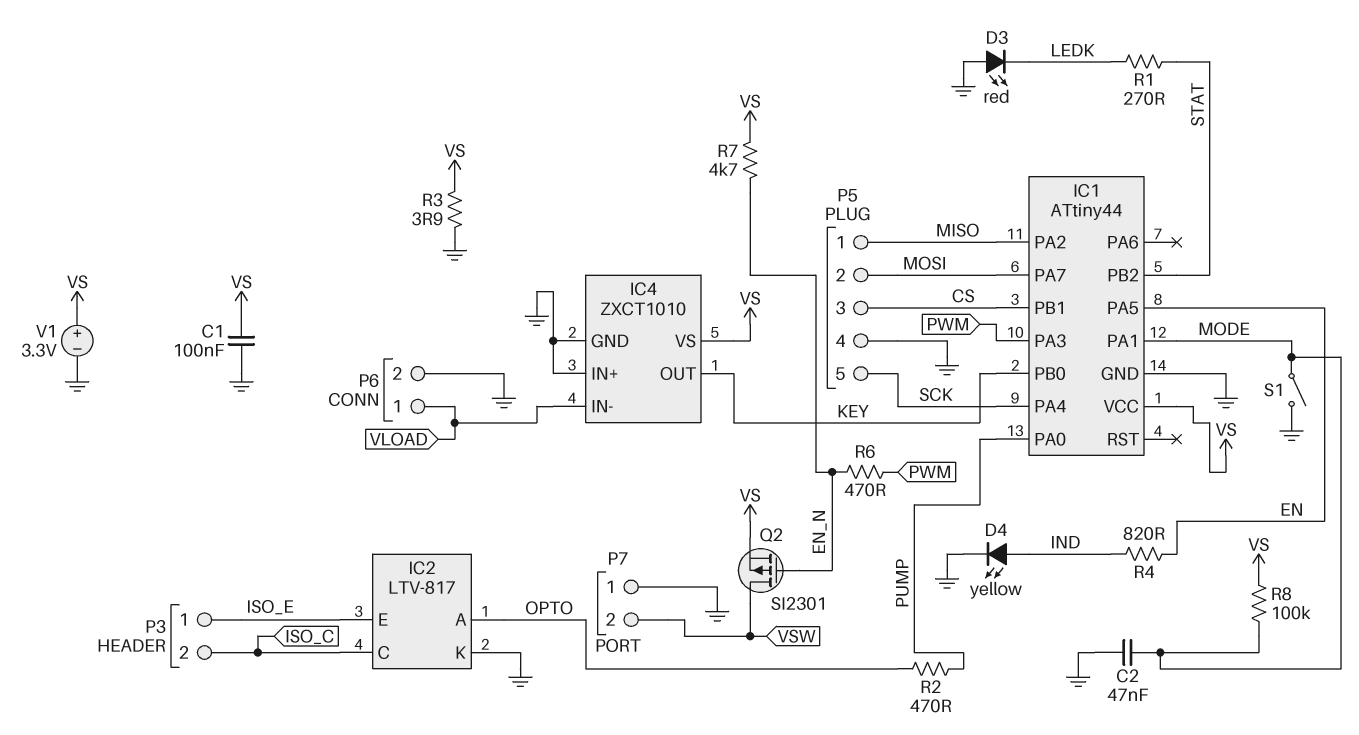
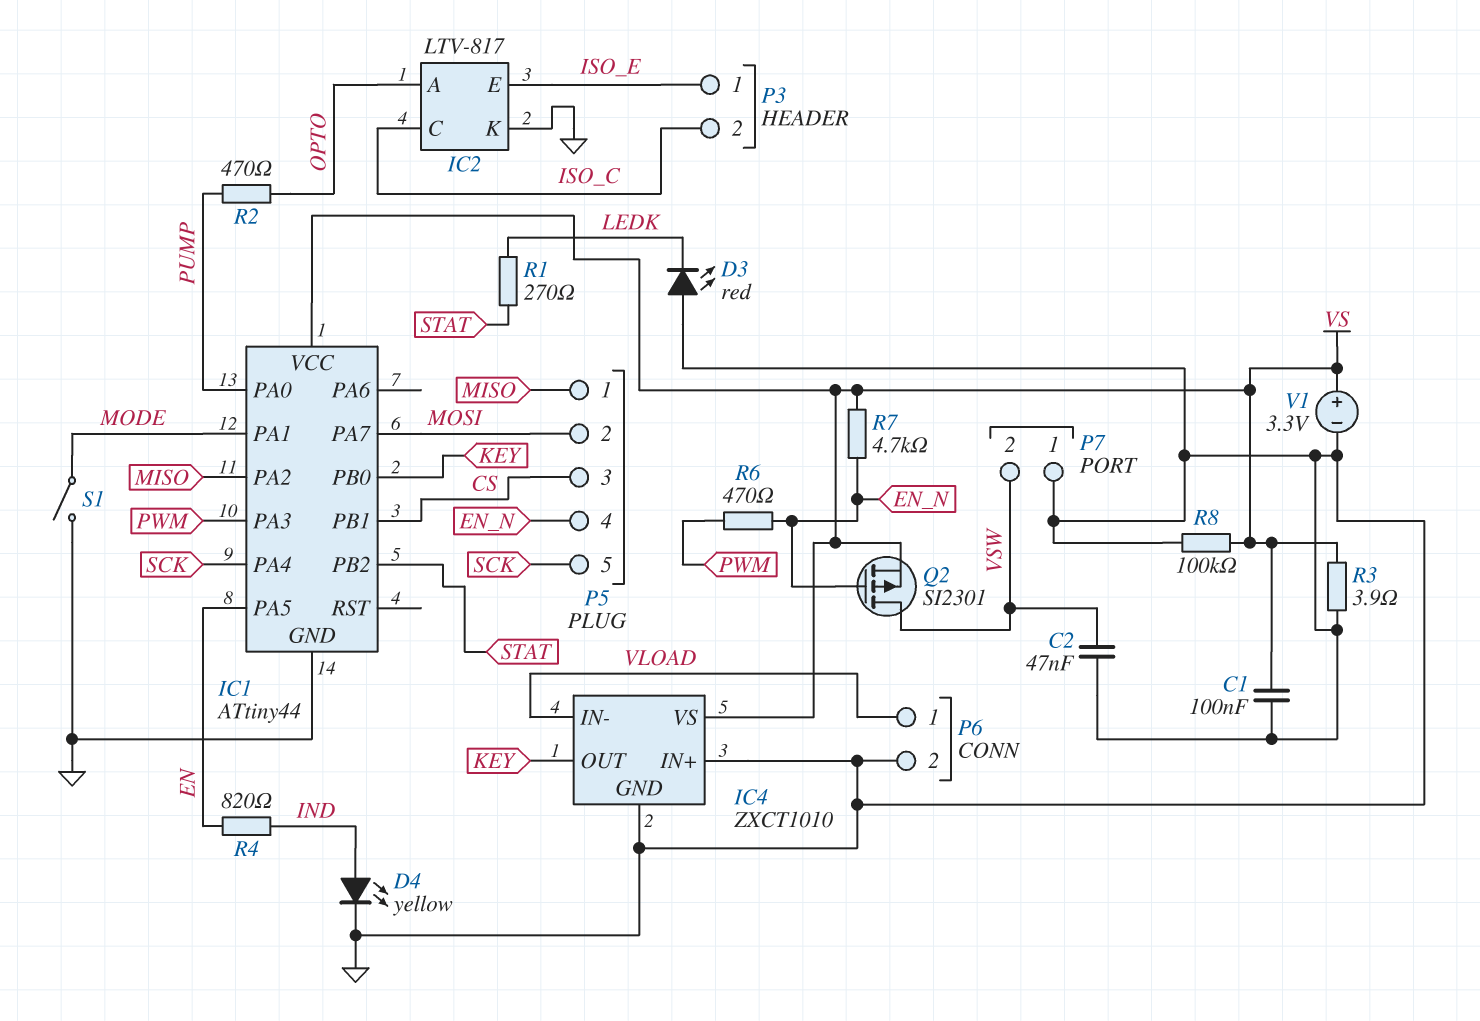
C2: 47nF (GND, MODE) -> 47nF (GND, VSW)
P5 pin 4: GND -> EN_N
R8: 100k (MODE, VS) -> 100k (GND, VS)

